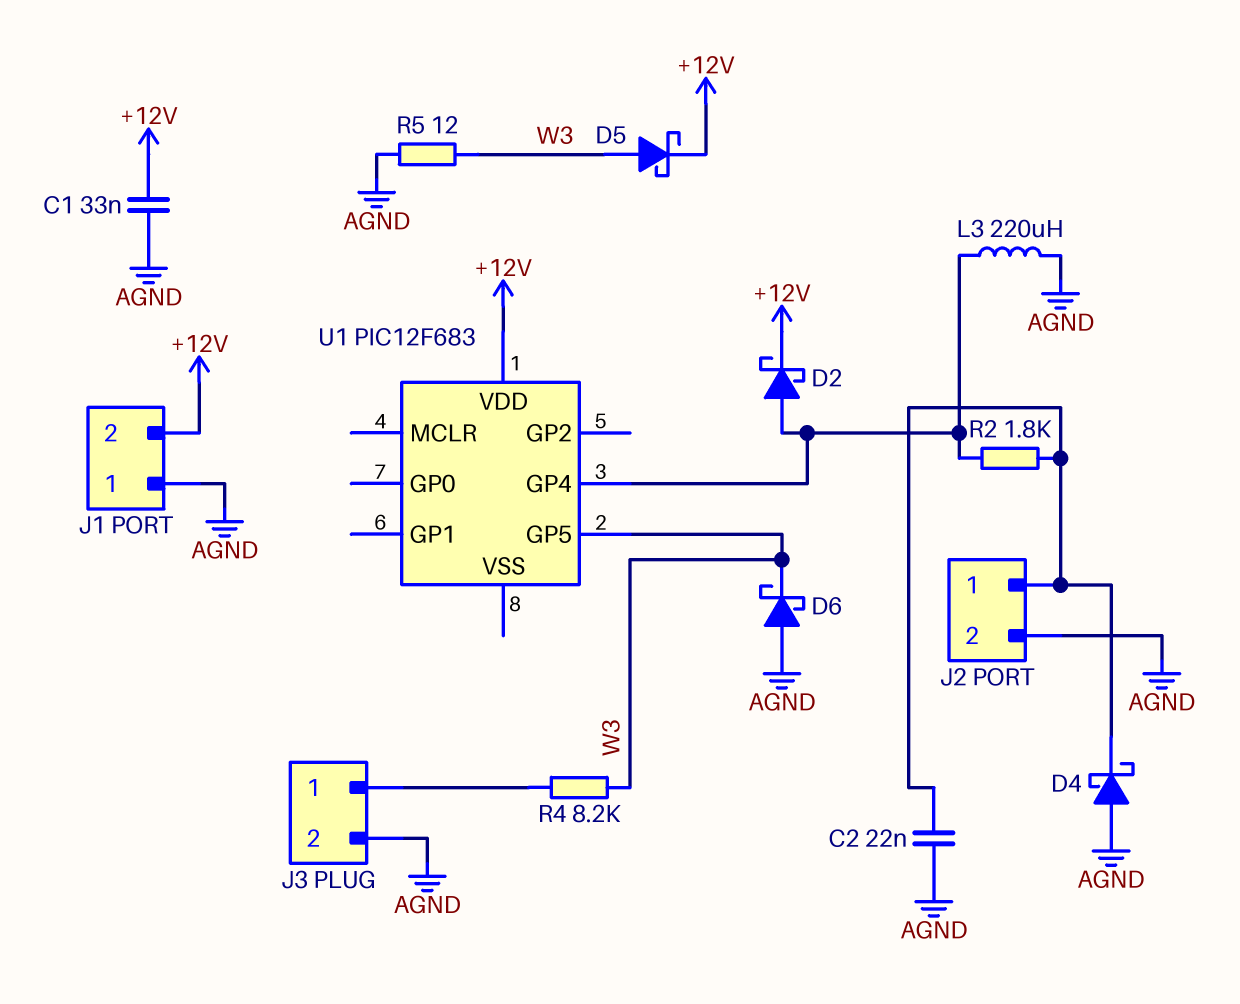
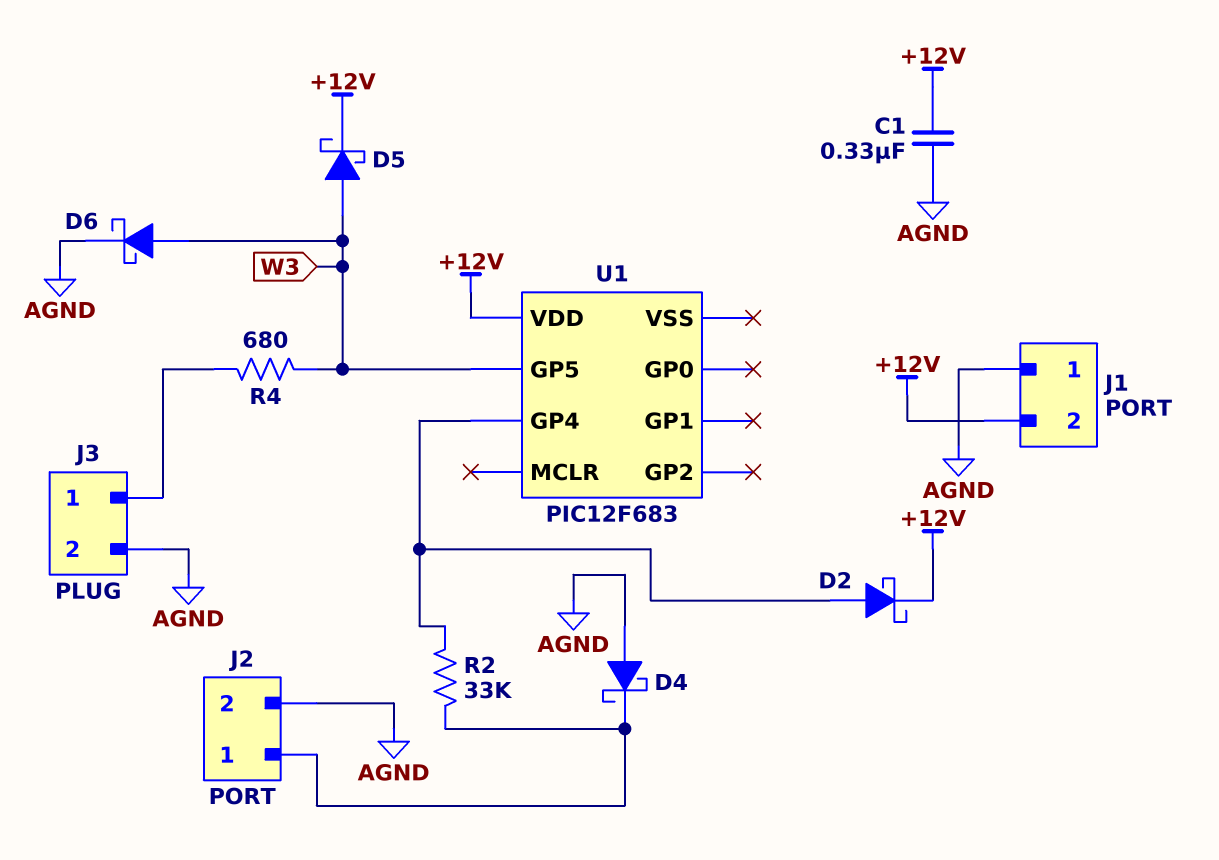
C1: 33nF (+12V, AGND) -> 330nF (+12V, AGND)
C2: 22nF (AGND, J2/1) -> none
D6: schottky (A AGND, K W3) -> schottky (A W3, K AGND)
L3: 220uH (AGND, U1/GP4) -> none
R2: 1.8k (J2/1, U1/GP4) -> 33k (J2/1, U1/GP4)
R4: 8.2k (J3/1, W3) -> 680 (J3/1, W3)
R5: 12 (AGND, W3) -> none

